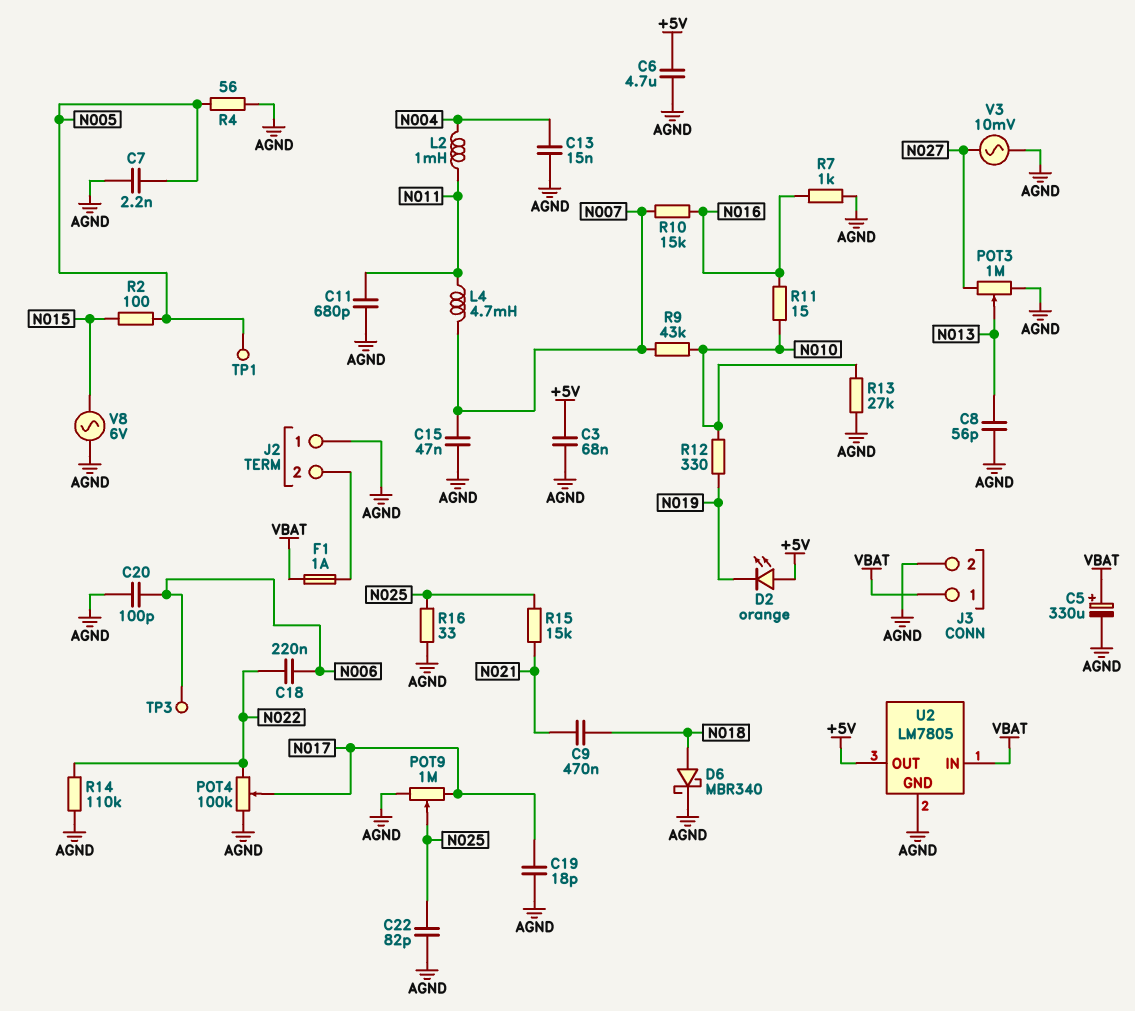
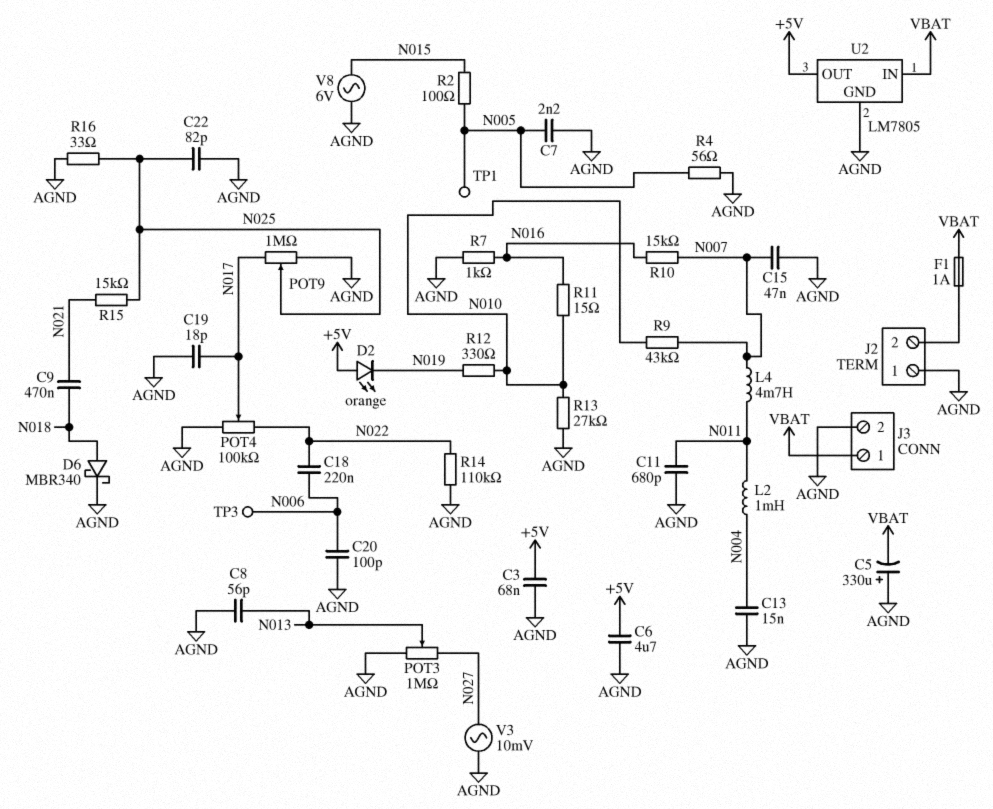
C5: 330uF (plus VBAT, minus AGND) -> 330uF (plus AGND, minus VBAT)

